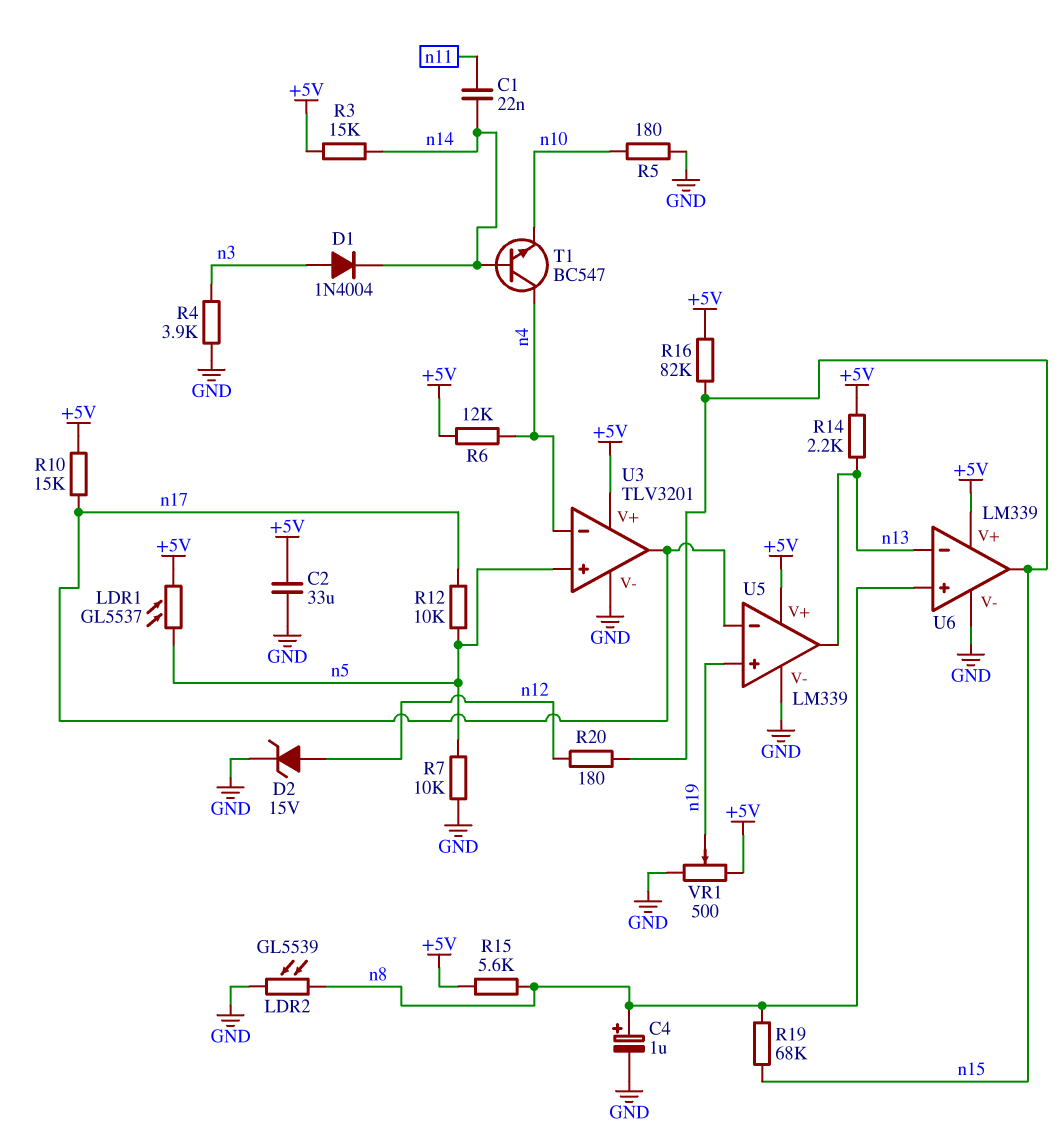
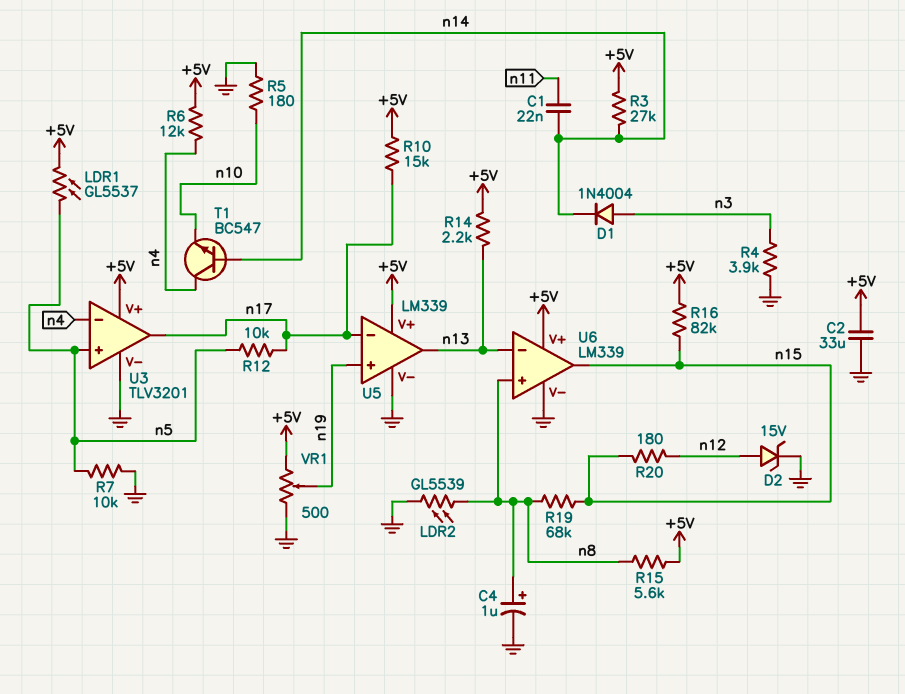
R3: 15k (+5V, n14) -> 27k (+5V, n14)

